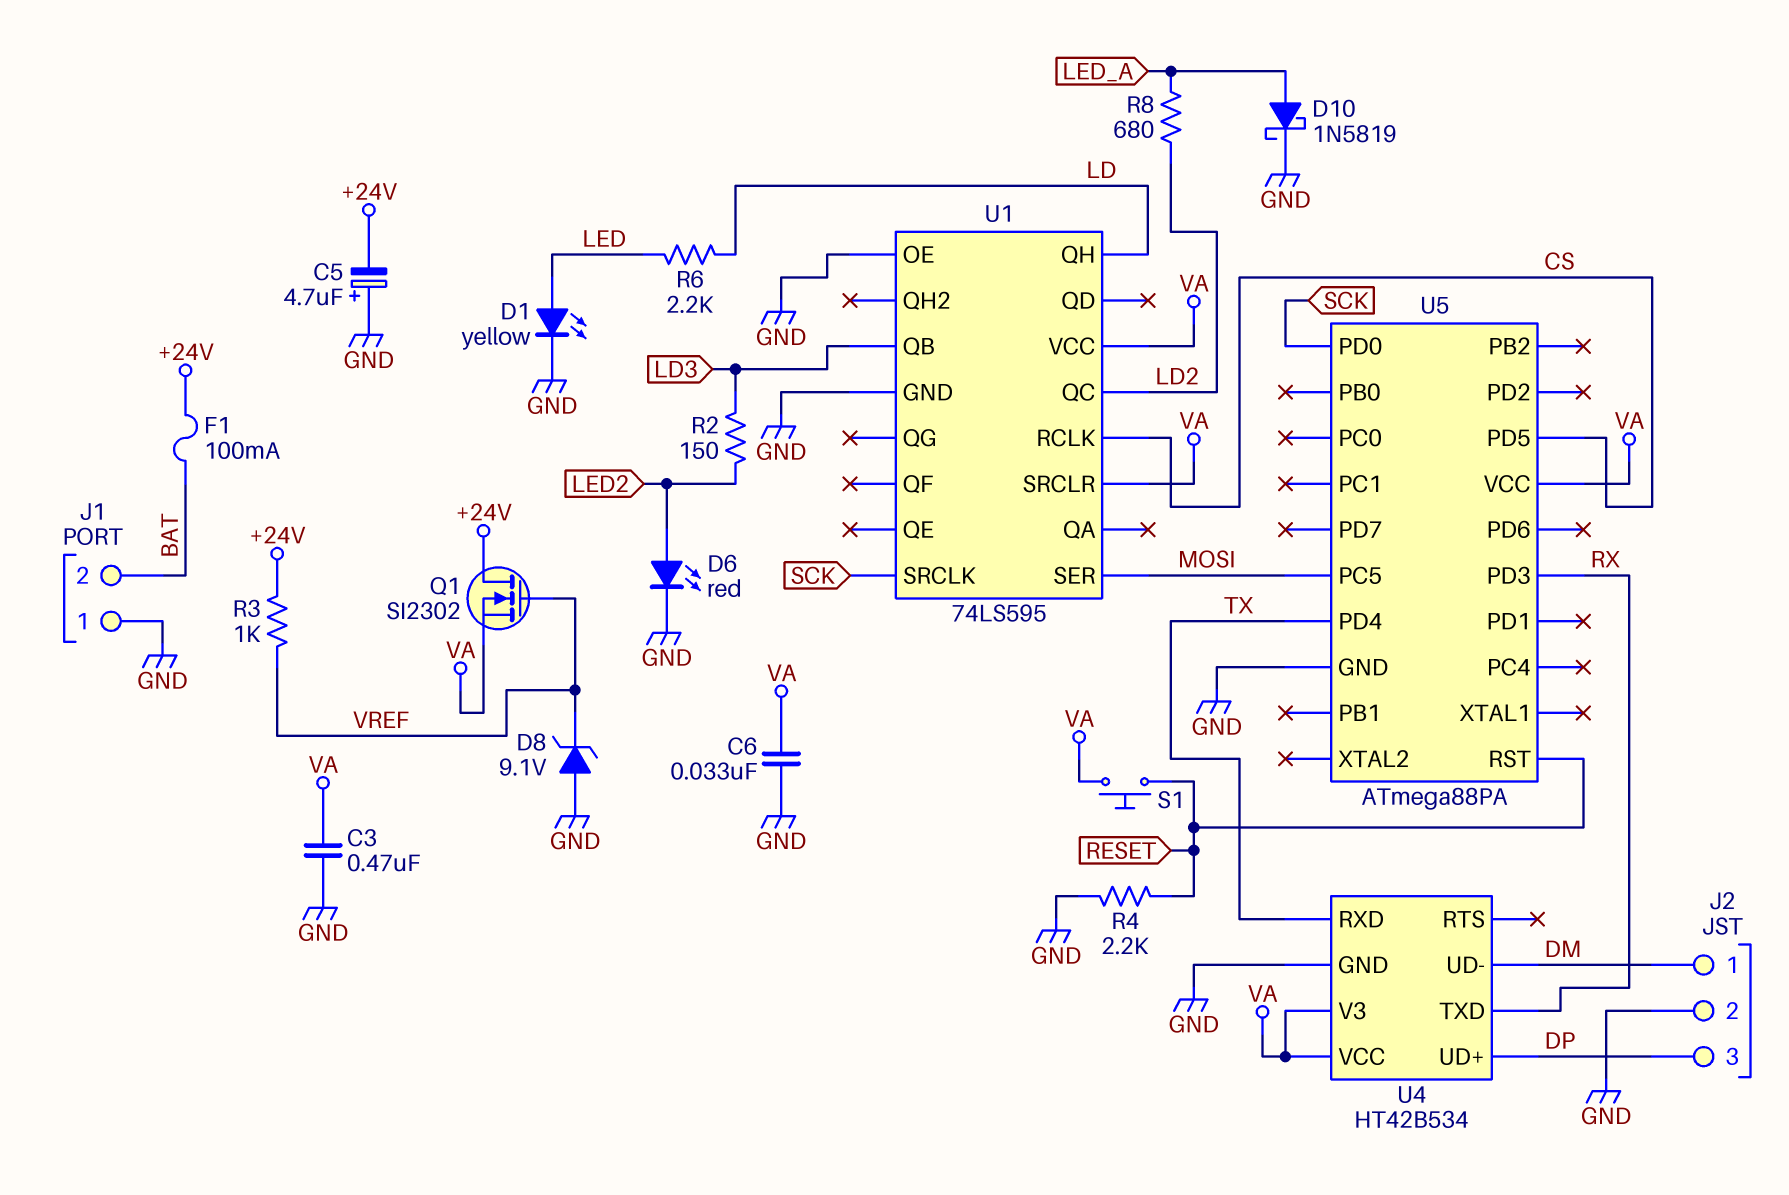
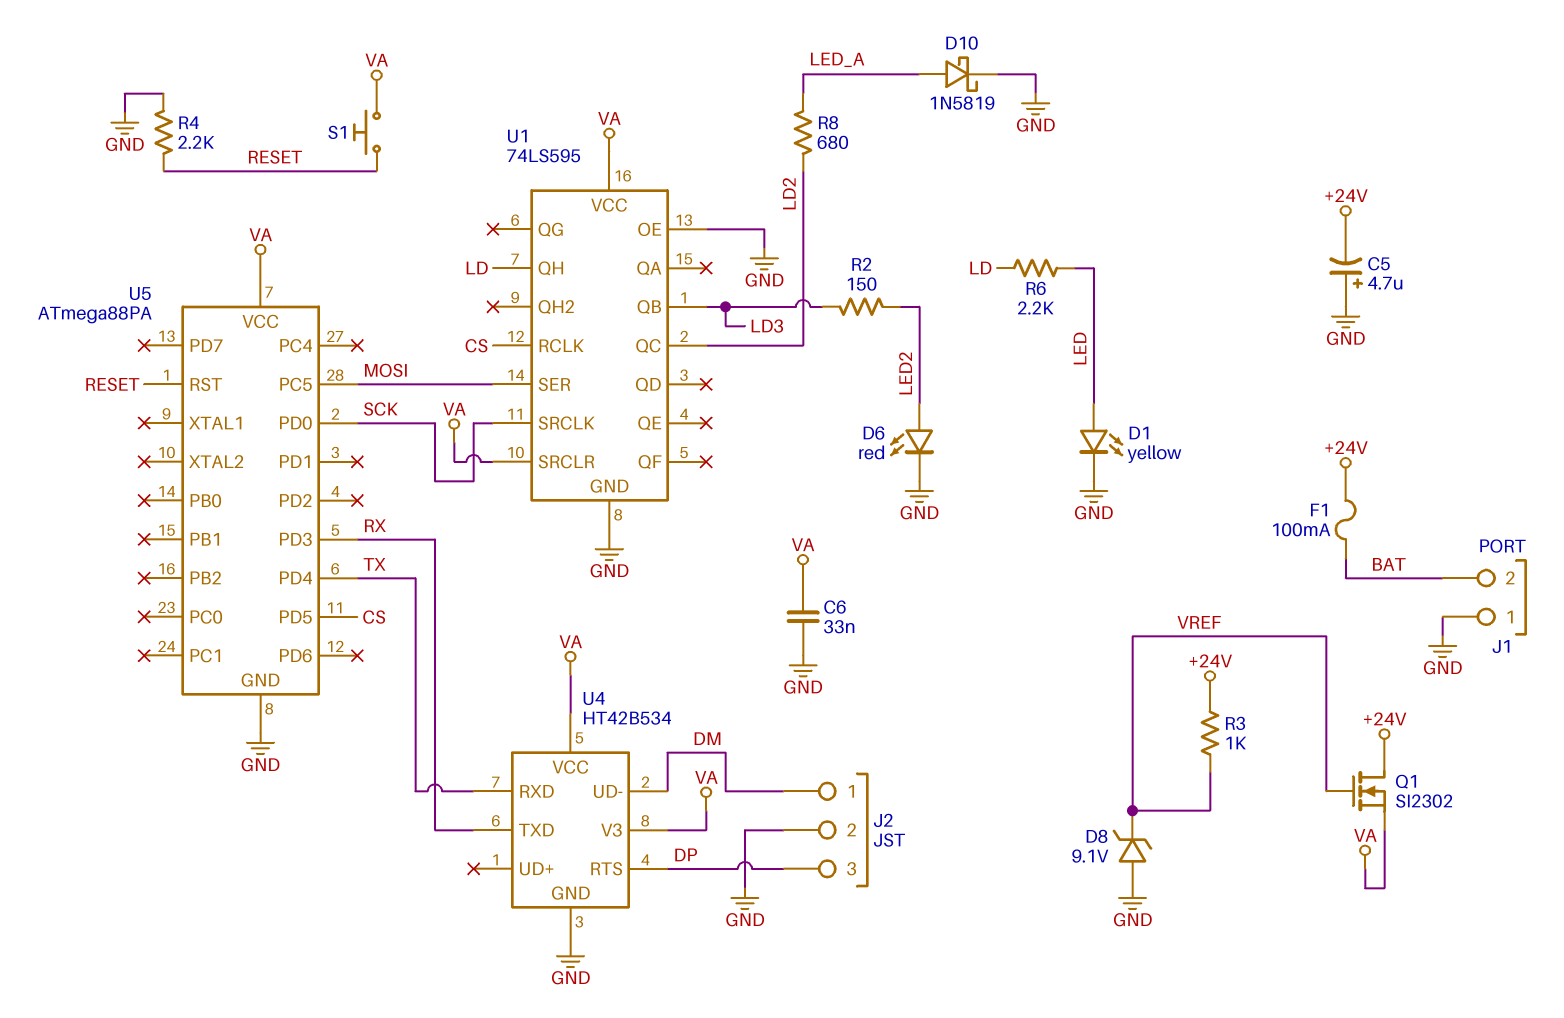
C3: 470nF (GND, VA) -> none
U4 pin RTS: none -> DP
U4 pin UD+: DP -> none

